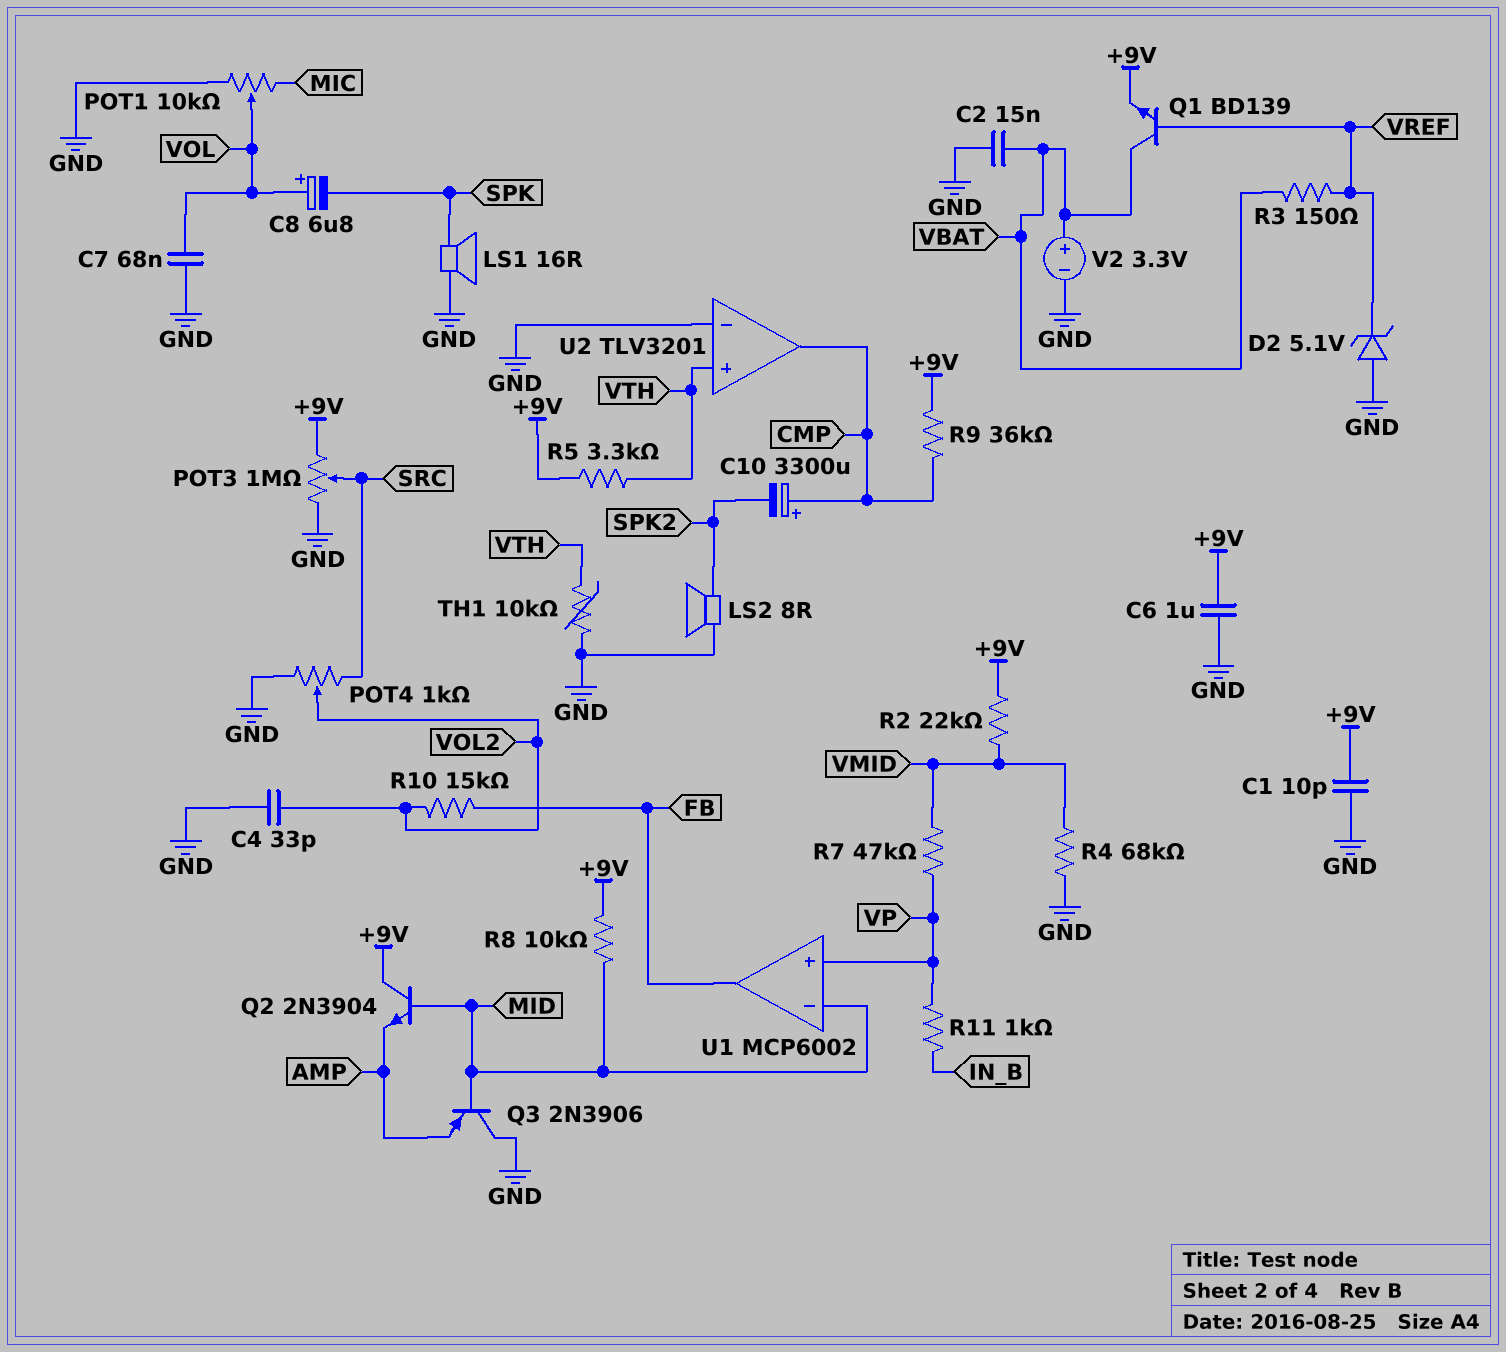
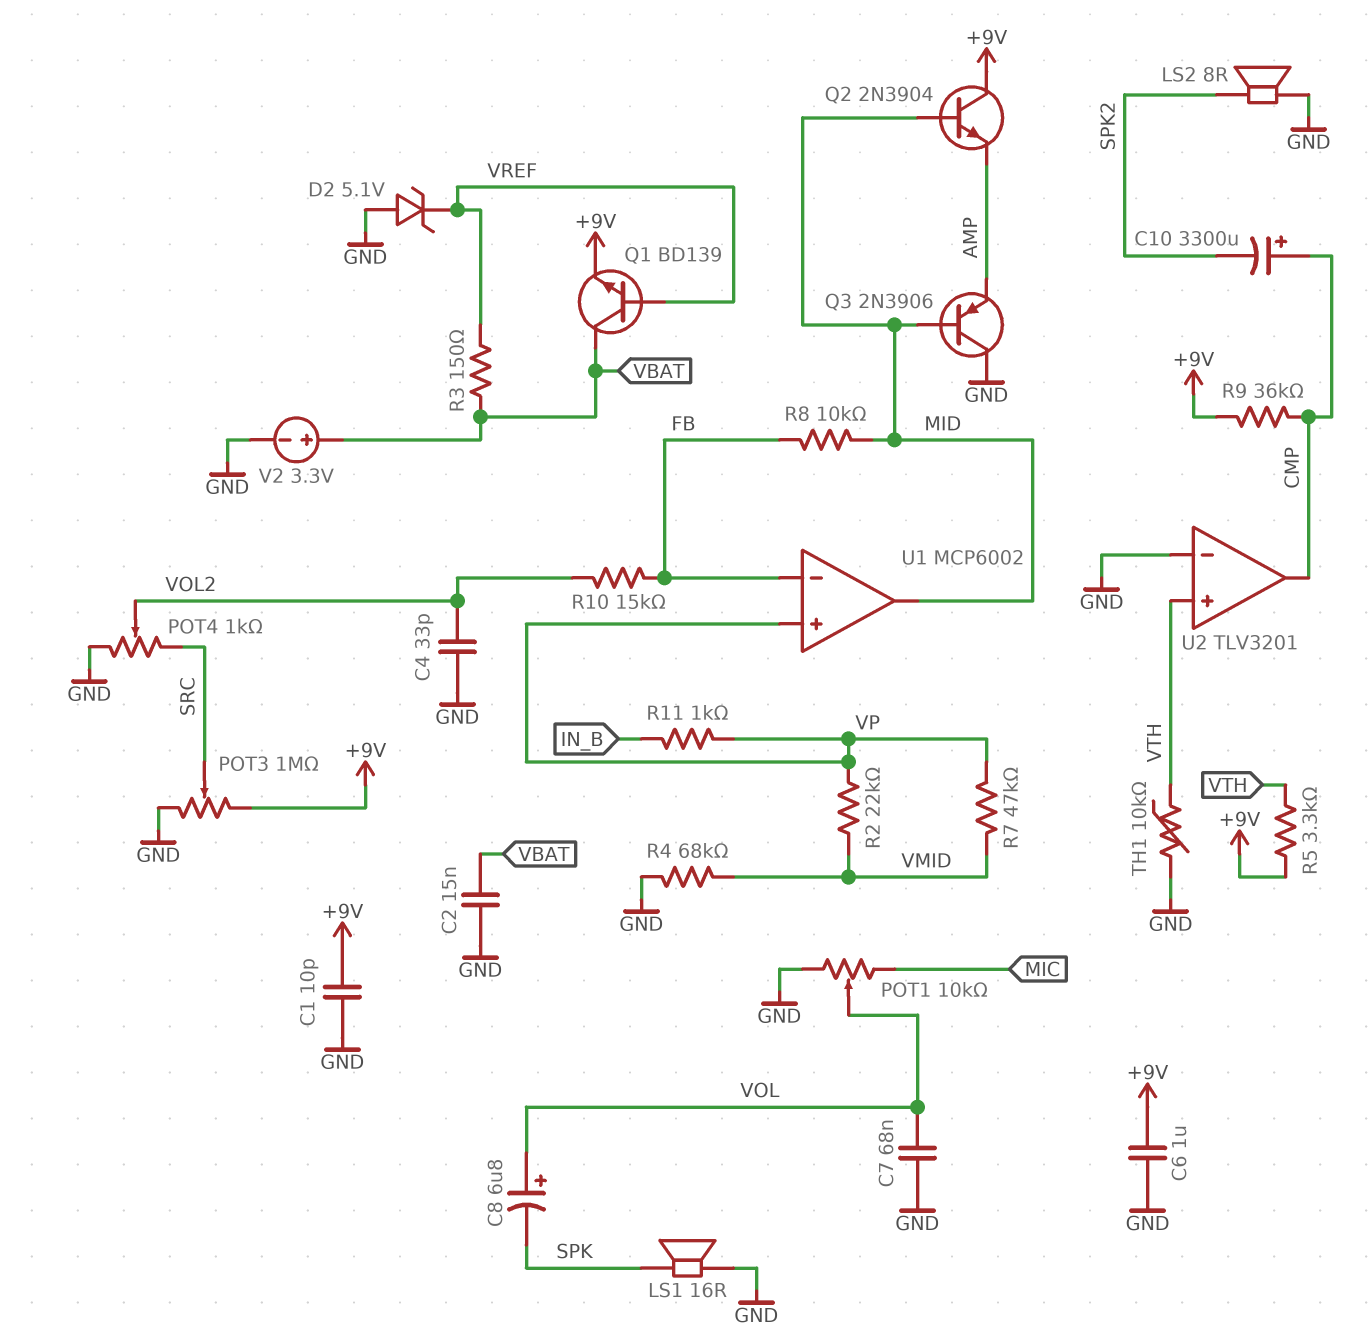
R2: 22k (+9V, VMID) -> 22k (VMID, VP)
R8: 10k (+9V, MID) -> 10k (FB, MID)
U1 pin in-: MID -> FB
U1 pin out: FB -> MID

